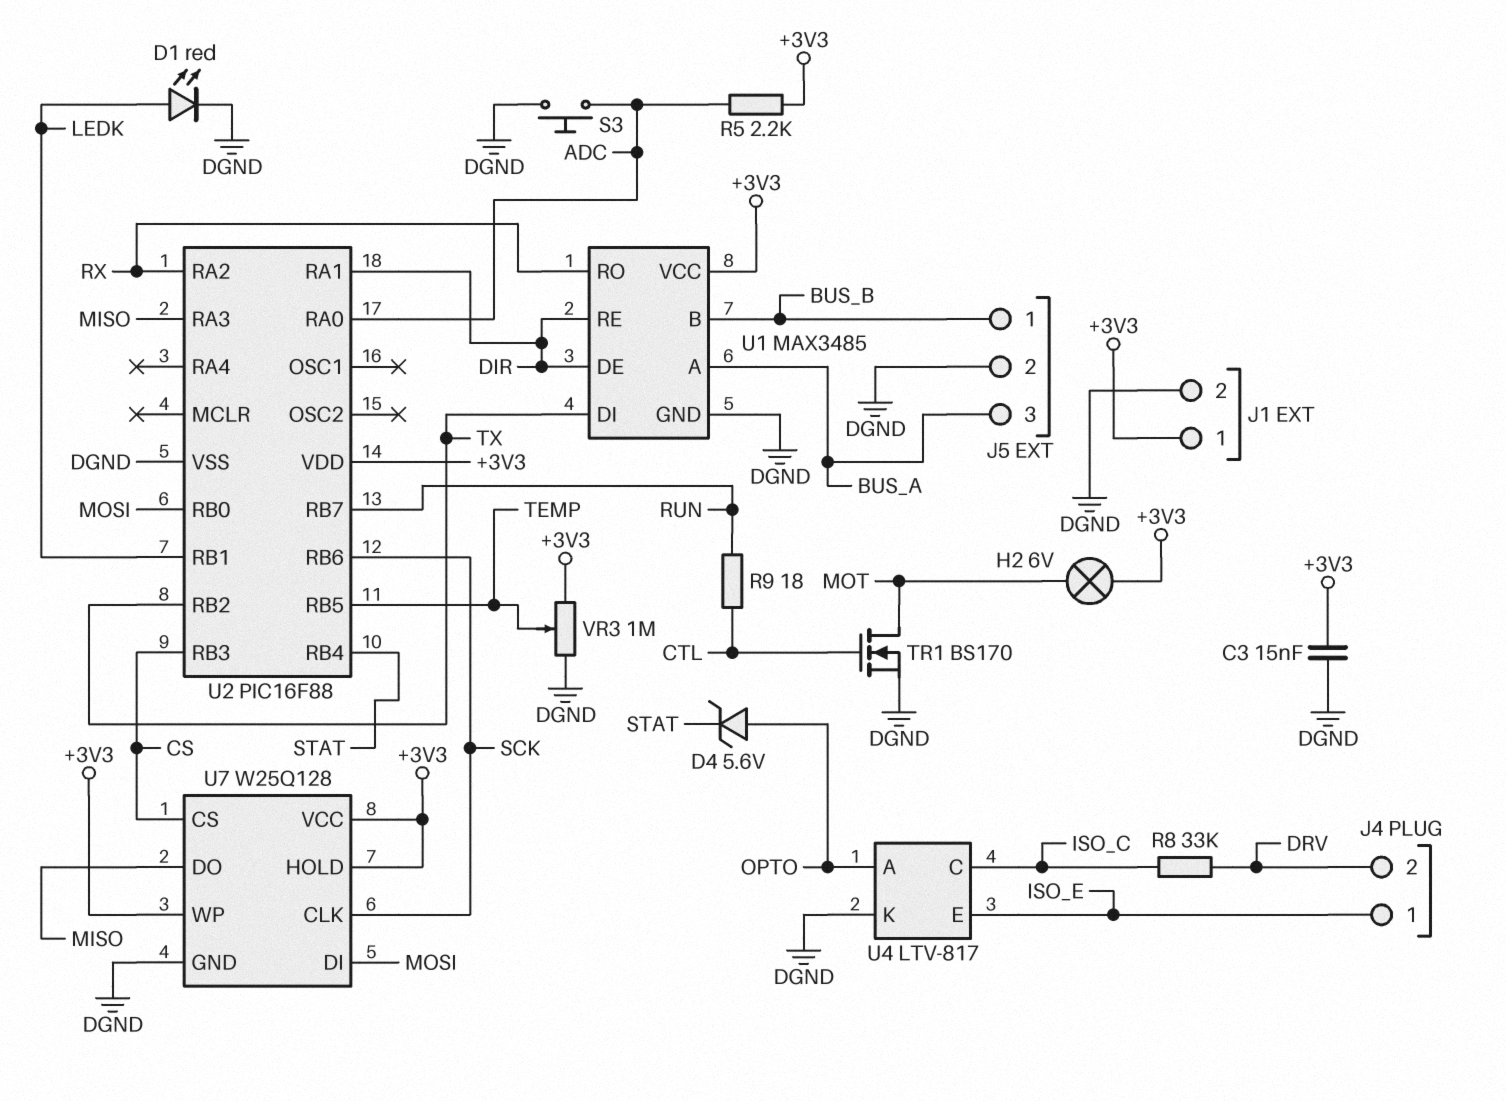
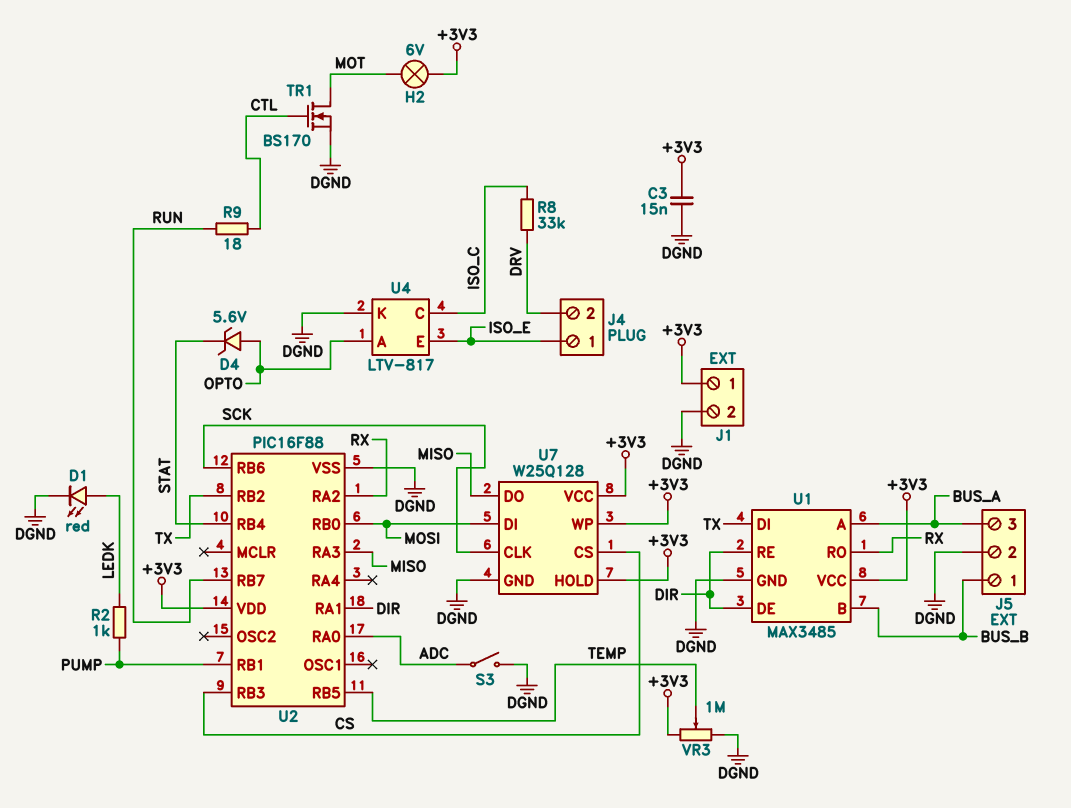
R2: none -> 1k (LEDK, PUMP)
R5: 2.2k (+3V3, ADC) -> none
S3: button (ADC, DGND) -> switch (ADC, DGND)
U2 pin RB1: LEDK -> PUMP

